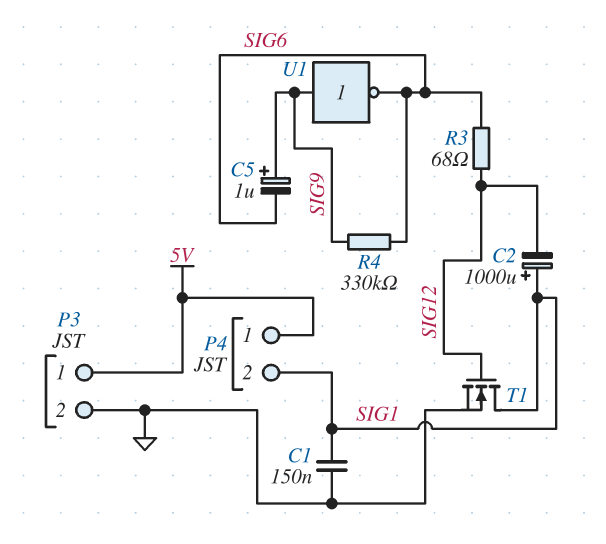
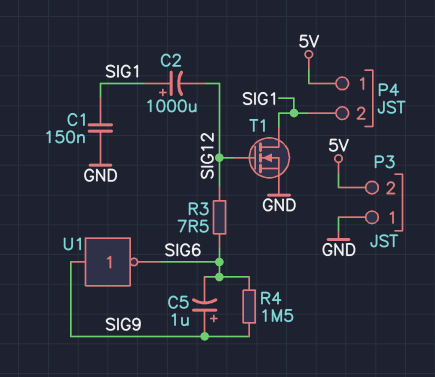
P3 pin 1: 5V -> GND
P3 pin 2: GND -> 5V
R3: 68 (SIG6, SIG12) -> 7.5 (SIG6, SIG12)
R4: 330k (SIG6, SIG9) -> 1.5M (SIG6, SIG9)

